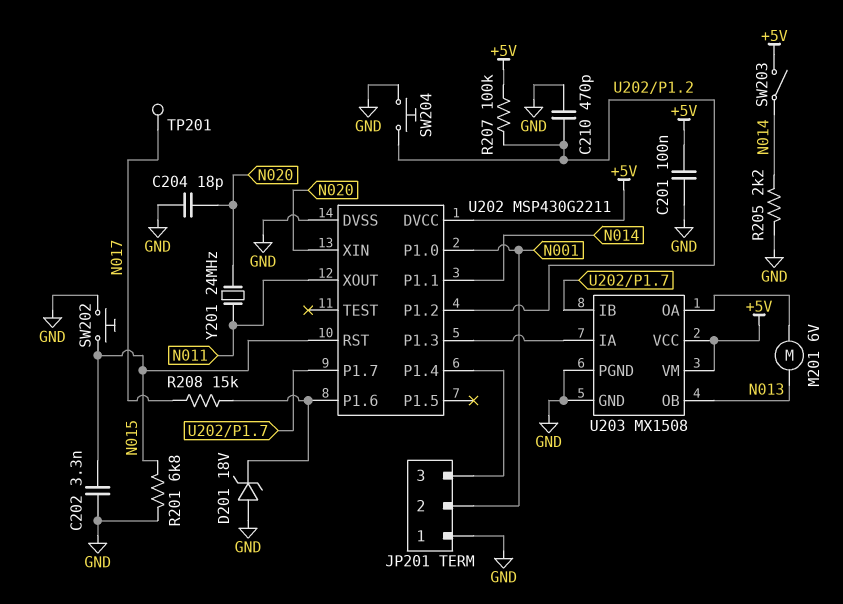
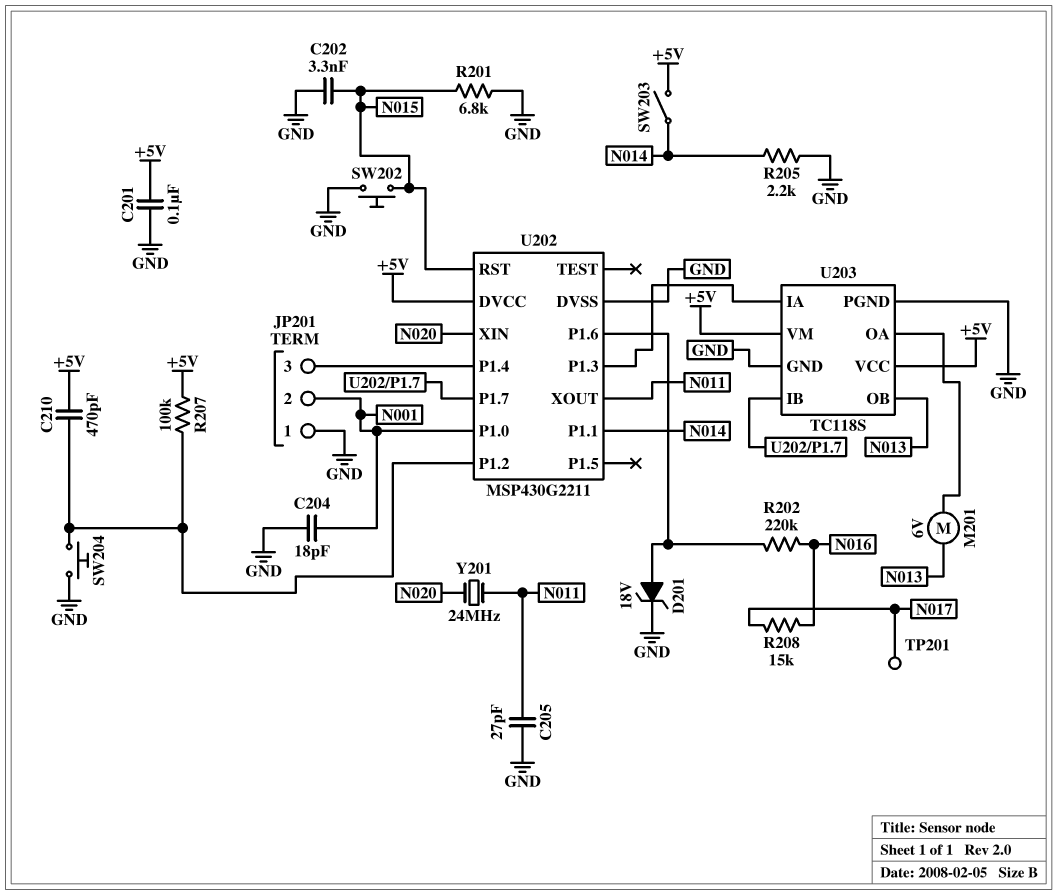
C204: 18pF (GND, N020) -> 18pF (GND, N001)
C205: none -> 27pF (GND, N011)
C210: 470pF (GND, U202/P1.2) -> 470pF (+5V, U202/P1.2)
D201: zener 18V (A GND, K U202/P1.6) -> zener 18V (A U202/P1.6, K GND)
R202: none -> 220k (N016, U202/P1.6)
R208: 15k (N017, U202/P1.6) -> 15k (N016, N017)
U203: MX1508 -> TC118S

